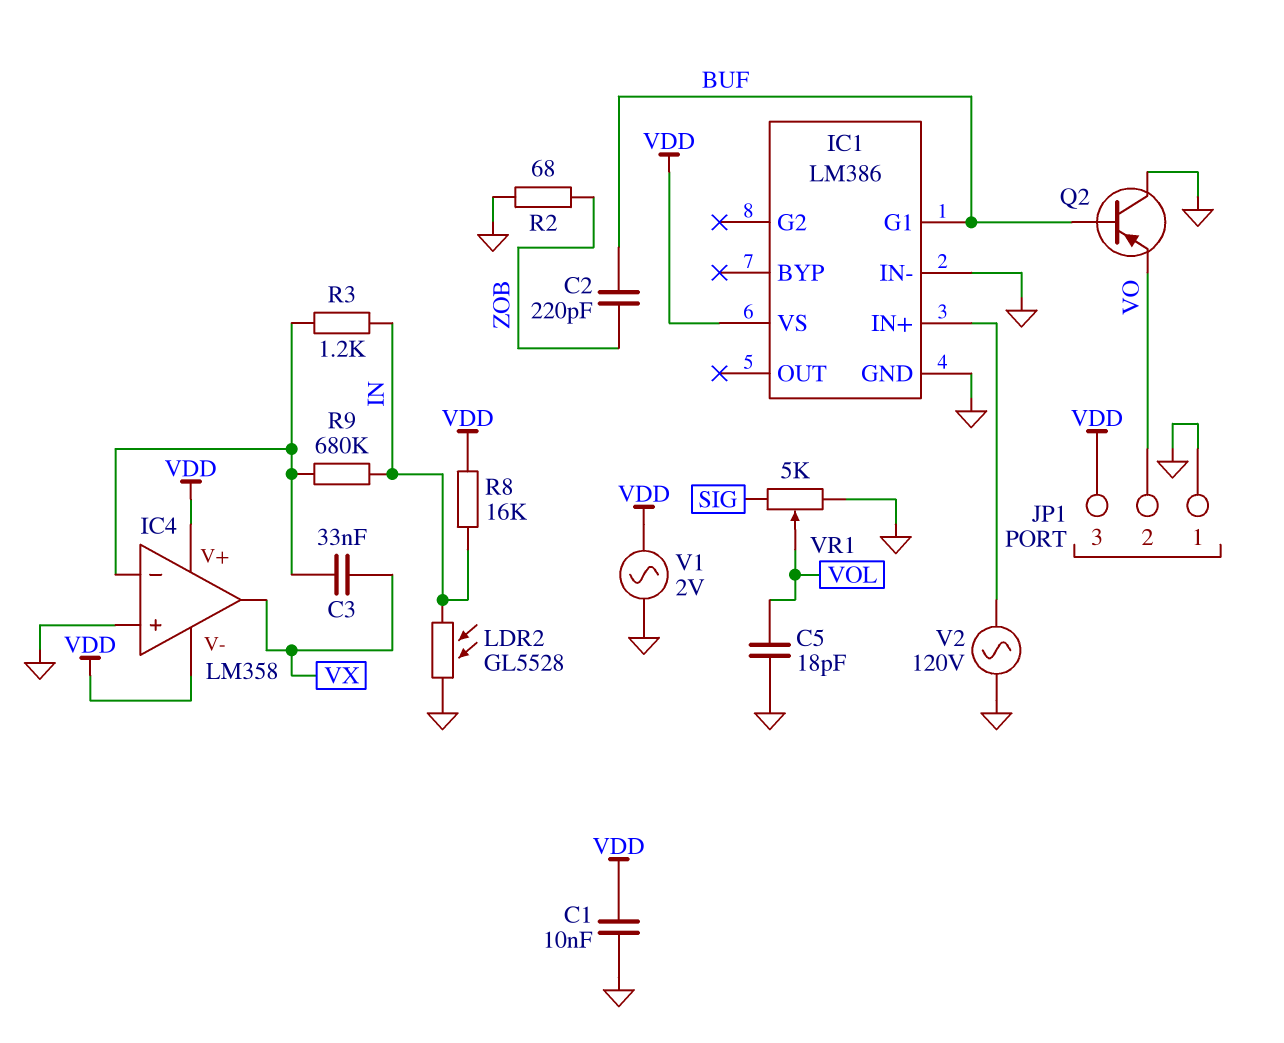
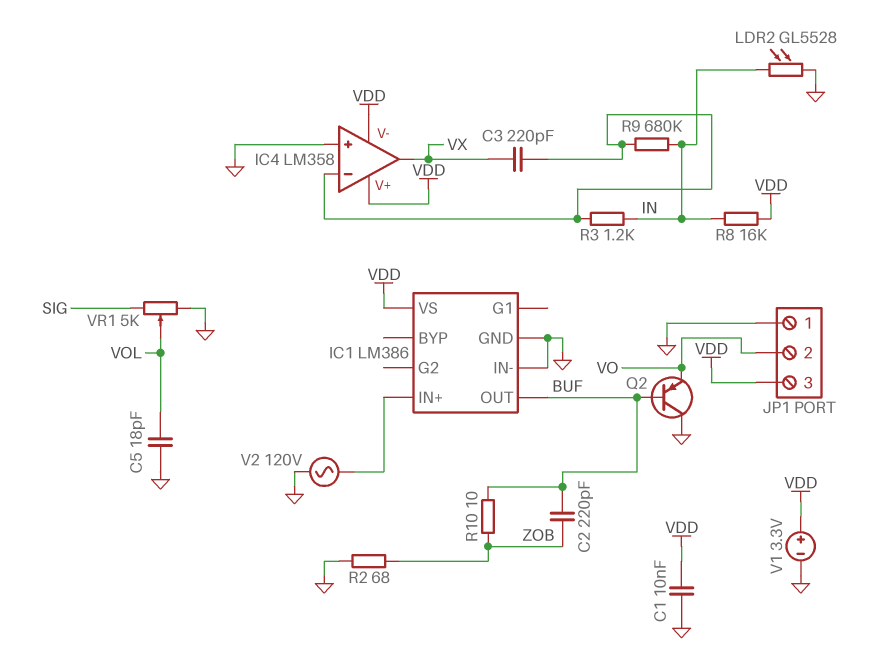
C3: 33nF (IC4/in-, VX) -> 220pF (IC4/in-, VX)
IC1 pin G1: BUF -> none
IC1 pin OUT: none -> BUF
R10: none -> 10 (BUF, ZOB)
V1: AC 2V (GND, VDD) -> 3.3V (plus VDD, minus GND)

